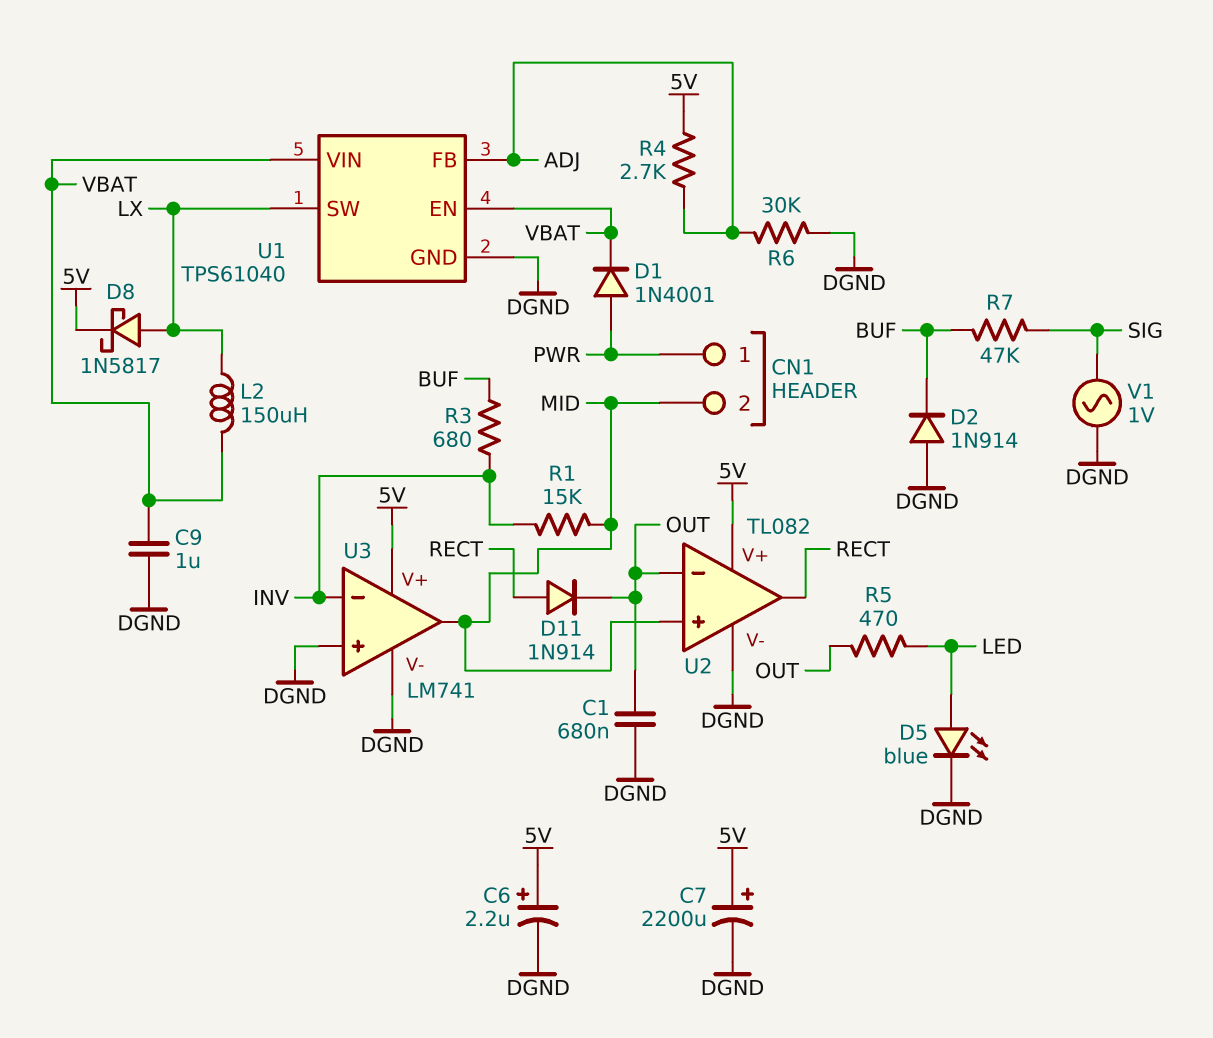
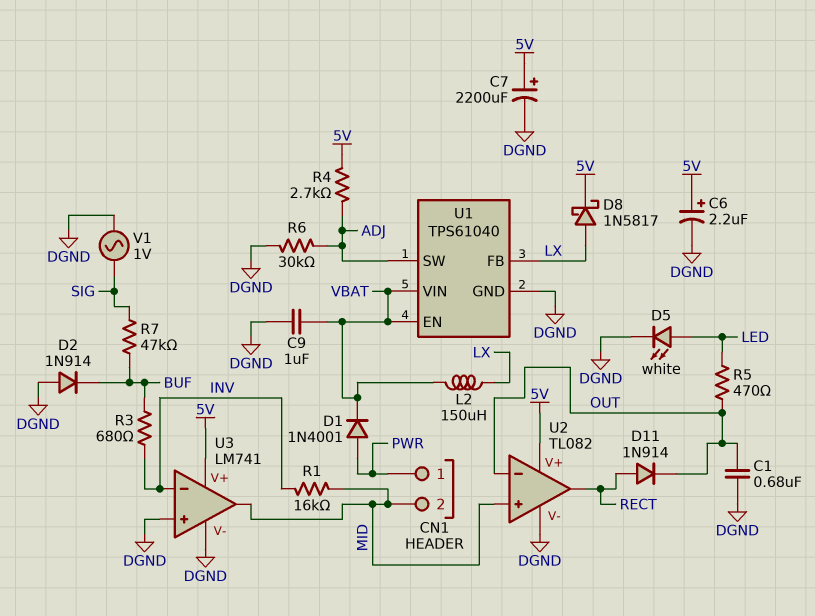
D5: LED blue (A LED, K DGND) -> LED white (A LED, K DGND)
R1: 15k (INV, MID) -> 16k (INV, MID)
U1 pin FB: ADJ -> LX
U1 pin SW: LX -> ADJ

